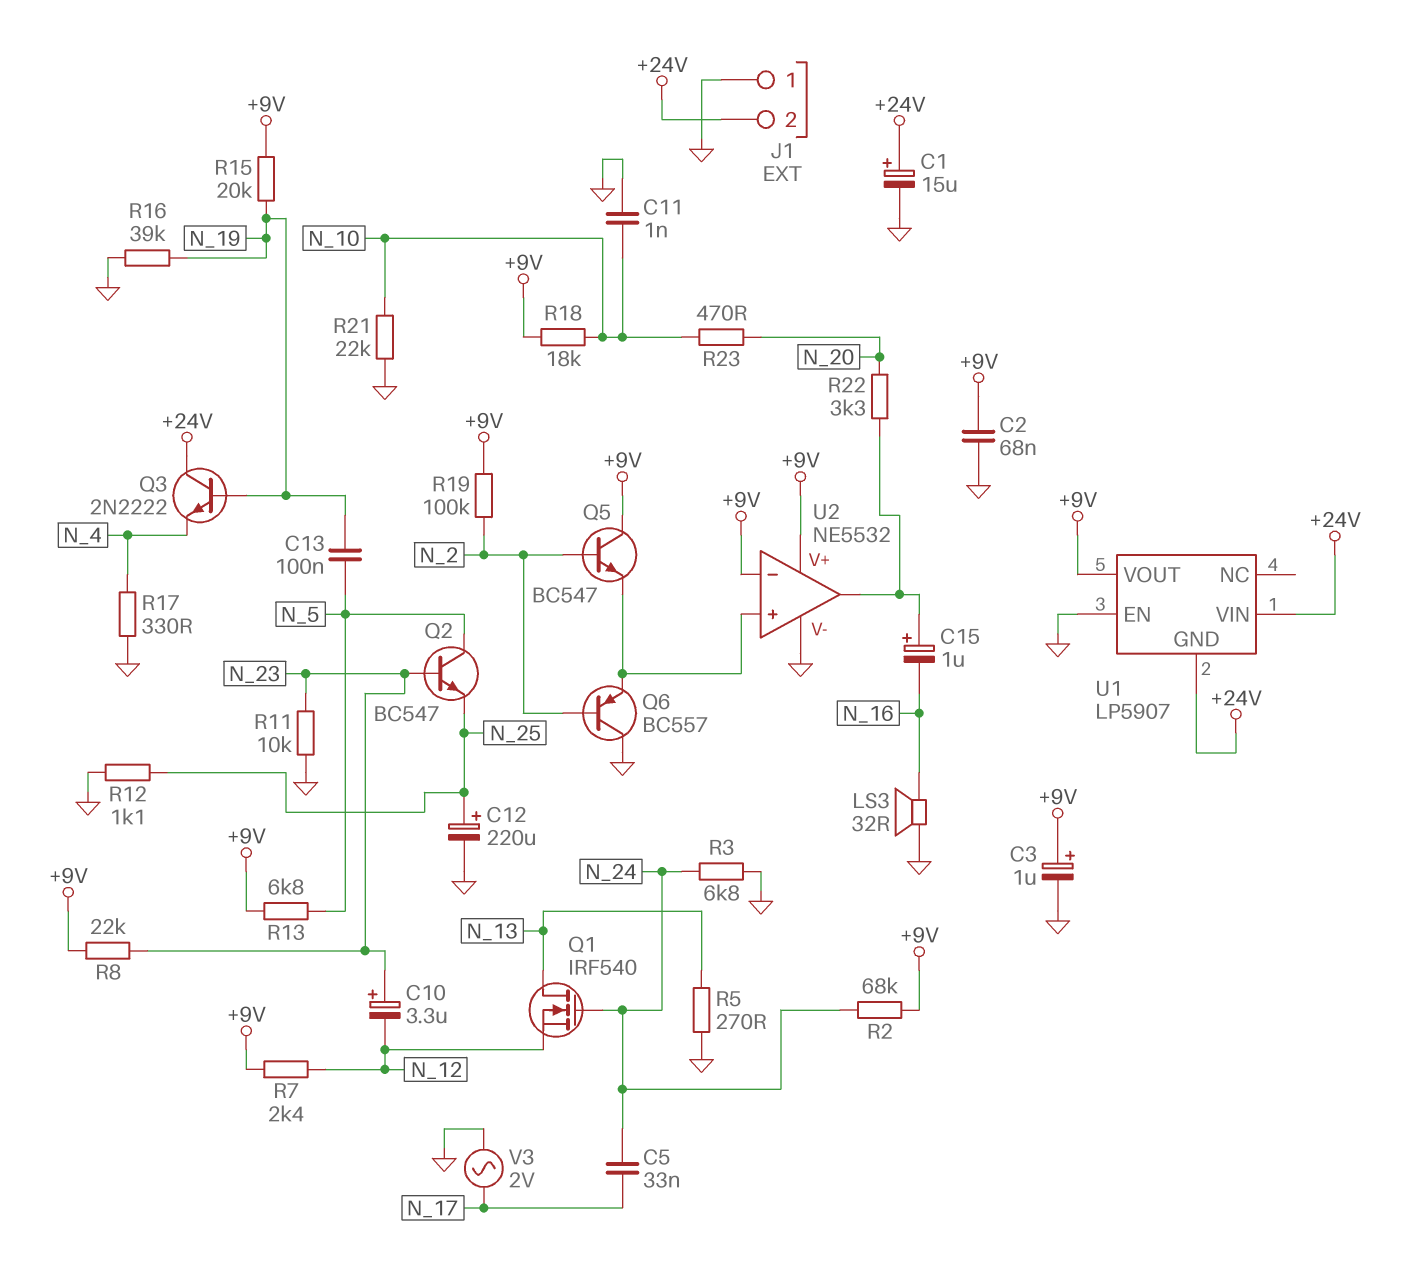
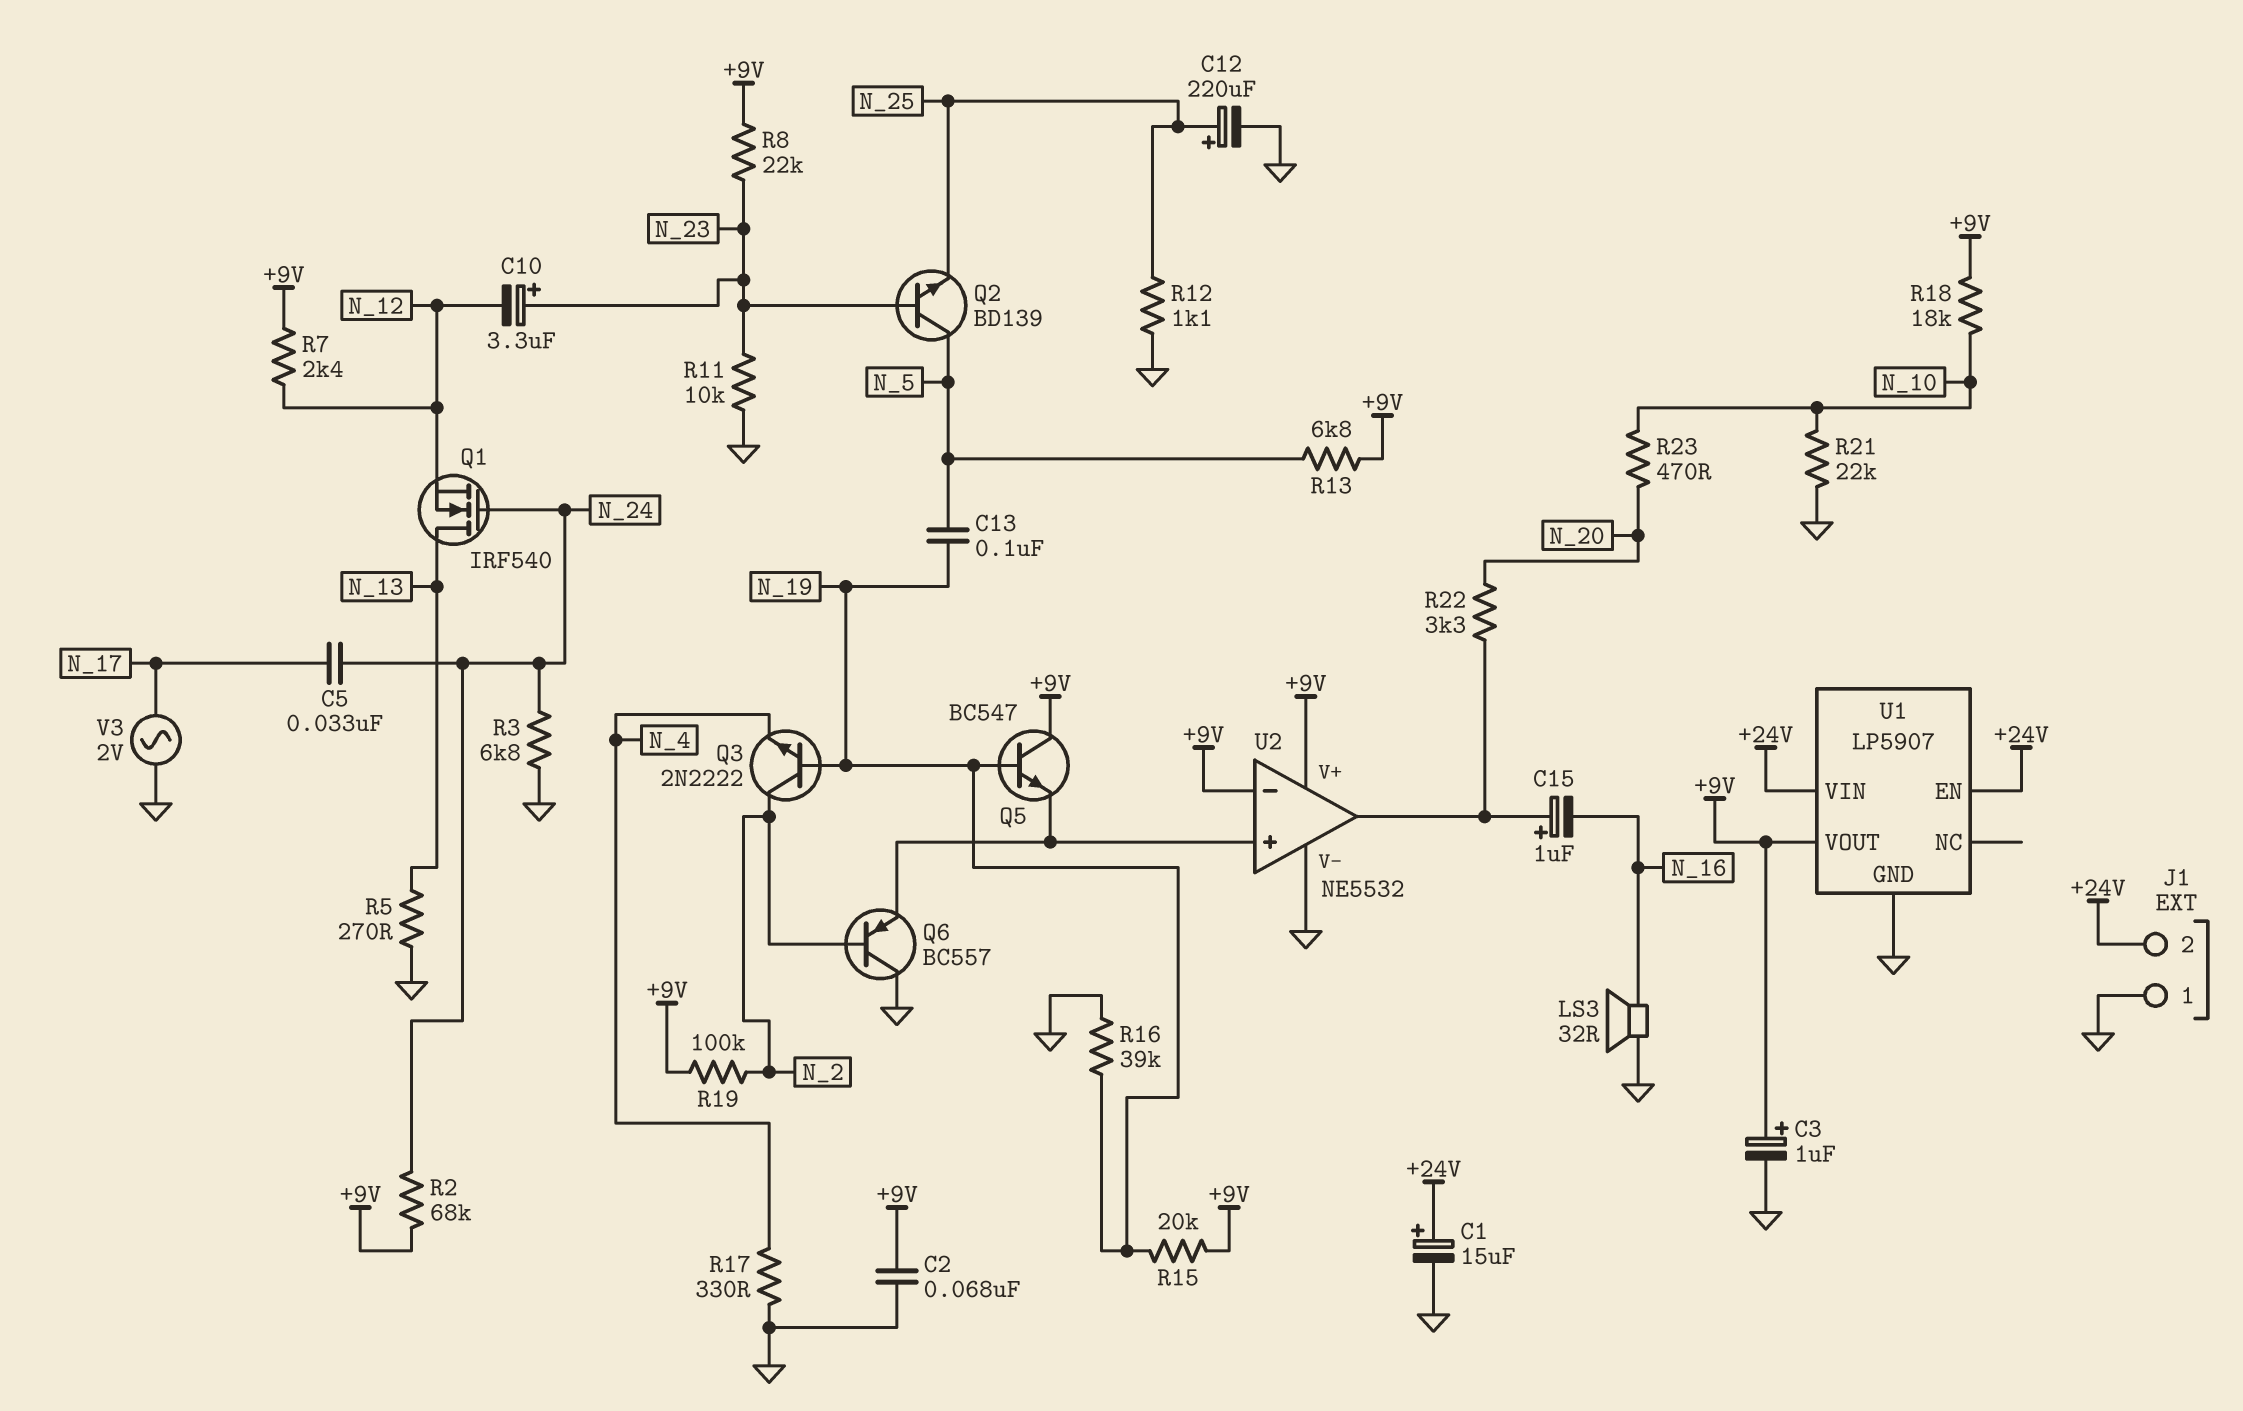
C11: 1nF (GND, N_10) -> none
Q2: NPN BC547 (B N_23, C N_5, E N_25) -> NPN BD139 (B N_23, C N_5, E N_25)
Q3: NPN 2N2222 (B N_19, C +24V, E N_4) -> NPN 2N2222 (B N_19, C N_2, E N_4)
Q5: NPN BC547 (B N_2, C +9V, E U2/in+) -> NPN BC547 (B N_19, C +9V, E U2/in+)
U1 pin EN: GND -> +24V
U1 pin GND: +24V -> GND

